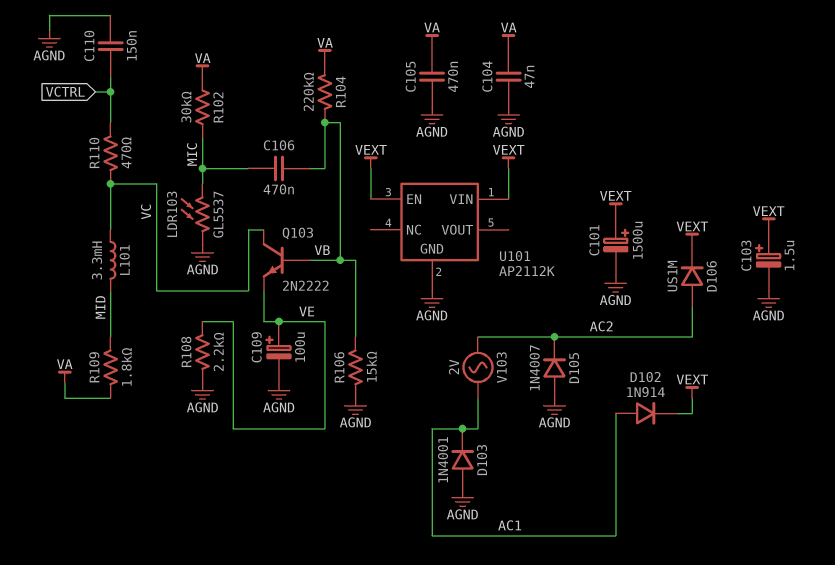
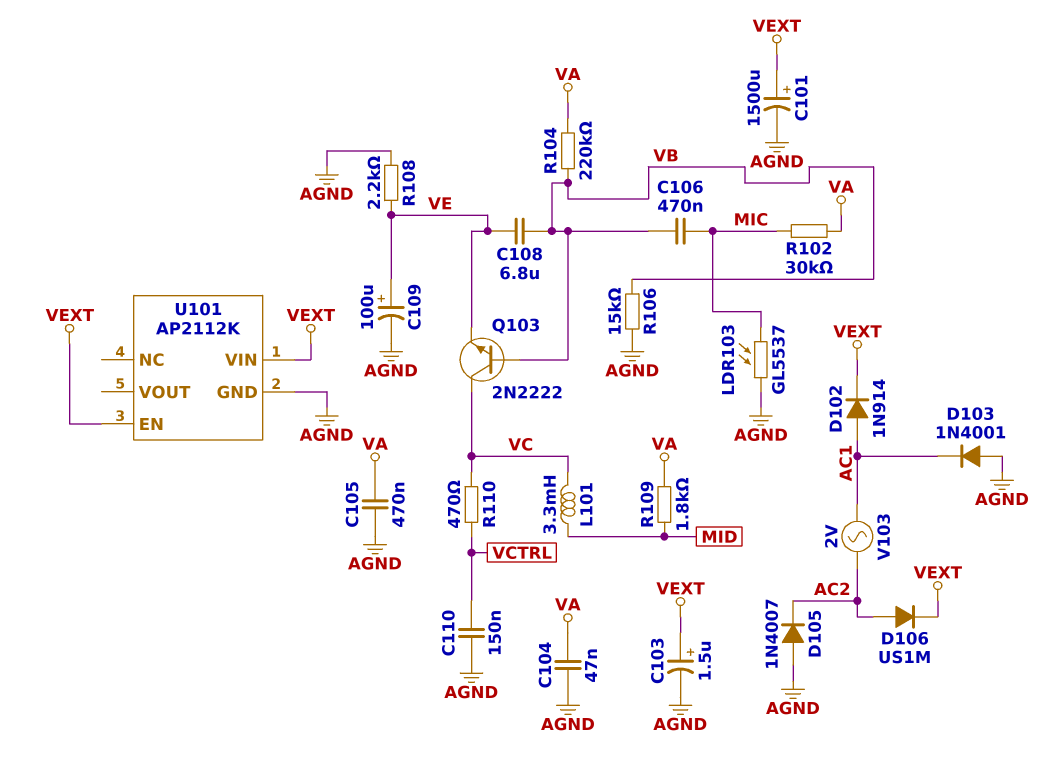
C108: none -> 6.8uF (VB, VE)

